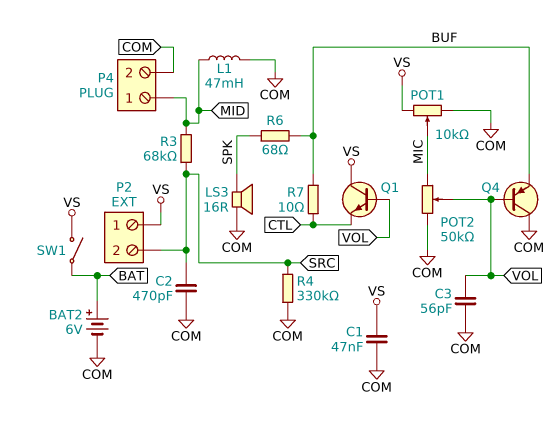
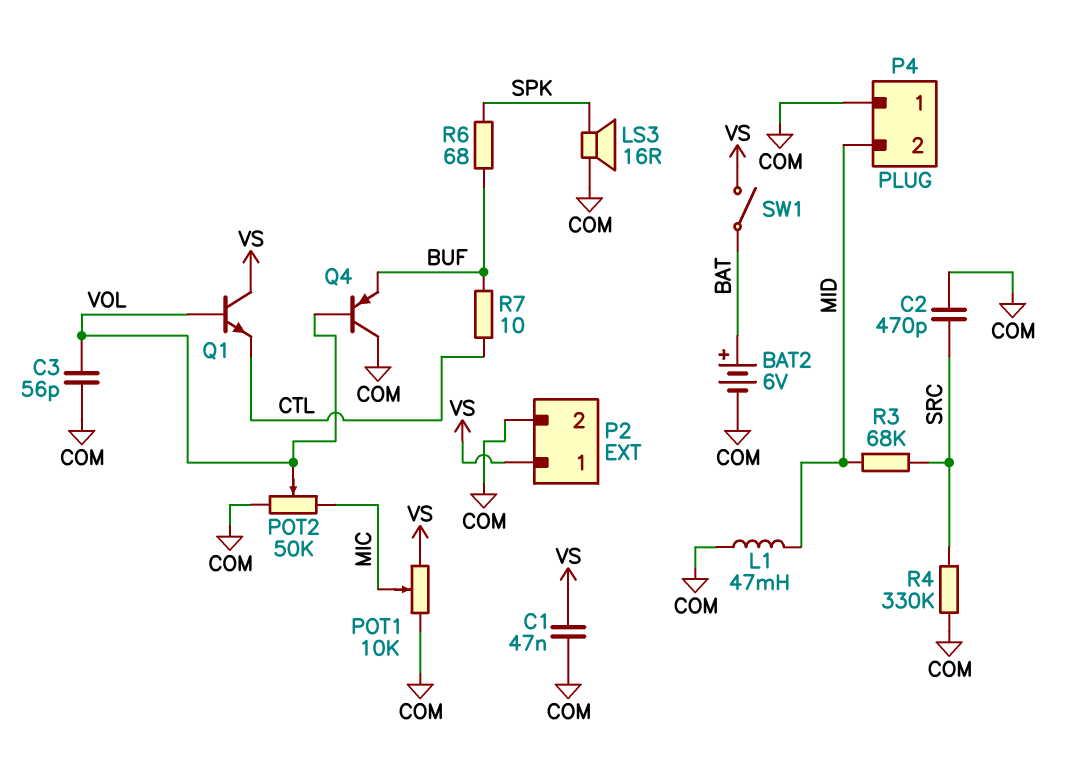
P2 pin 2: SRC -> COM
P4 pin 1: MID -> COM
P4 pin 2: COM -> MID

